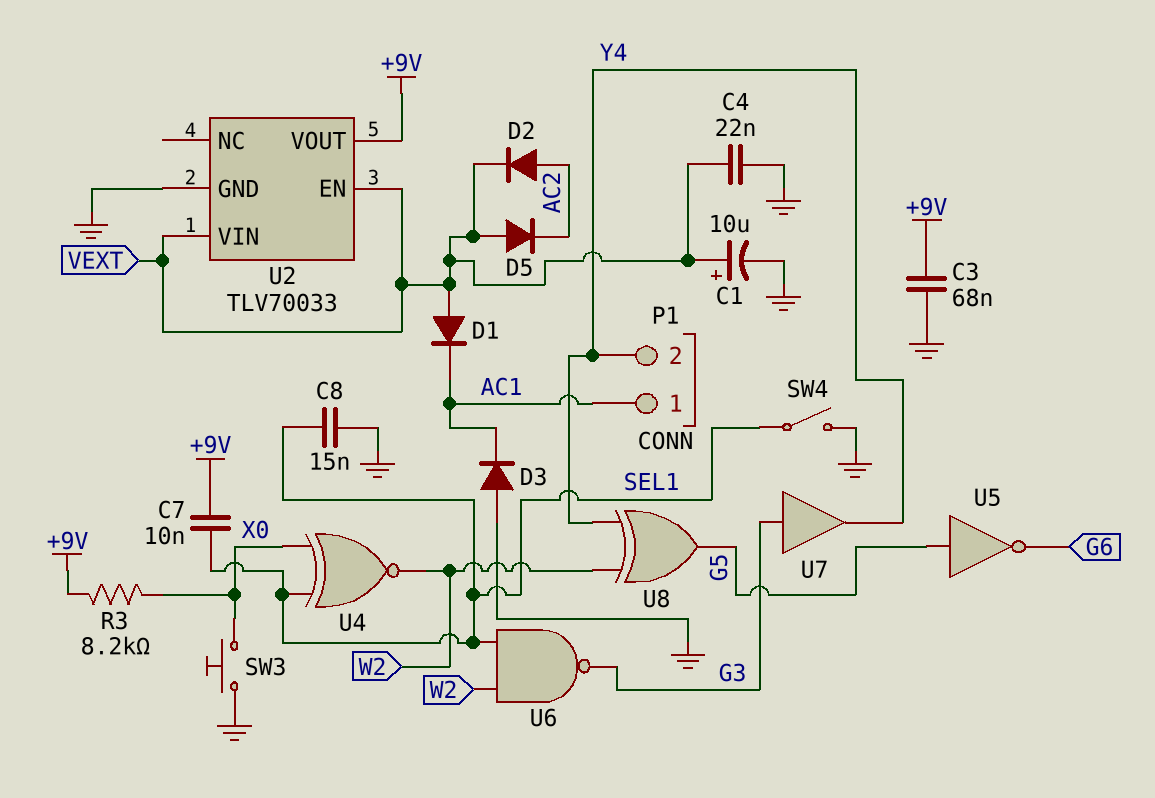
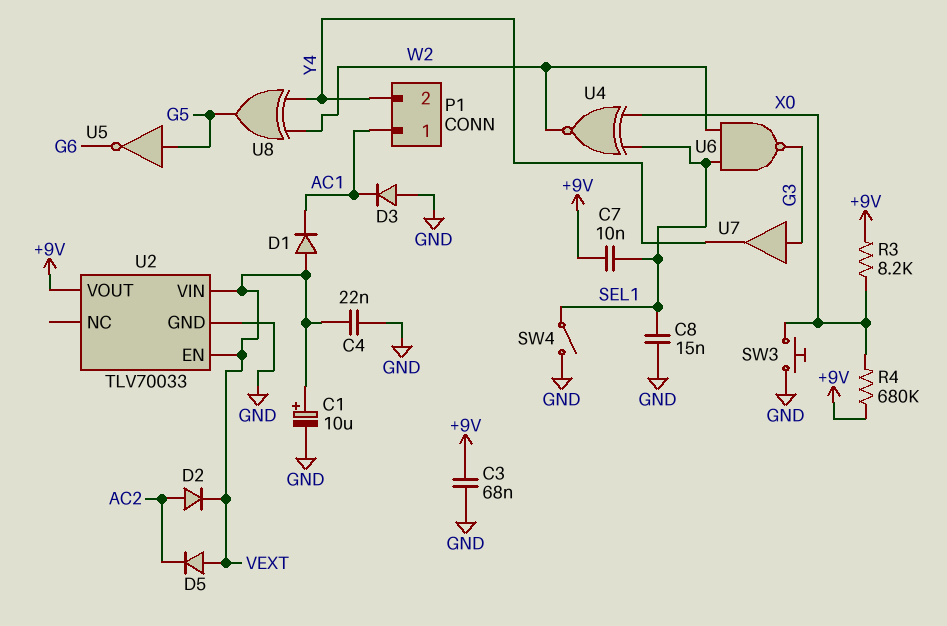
R4: none -> 680k (+9V, X0)

